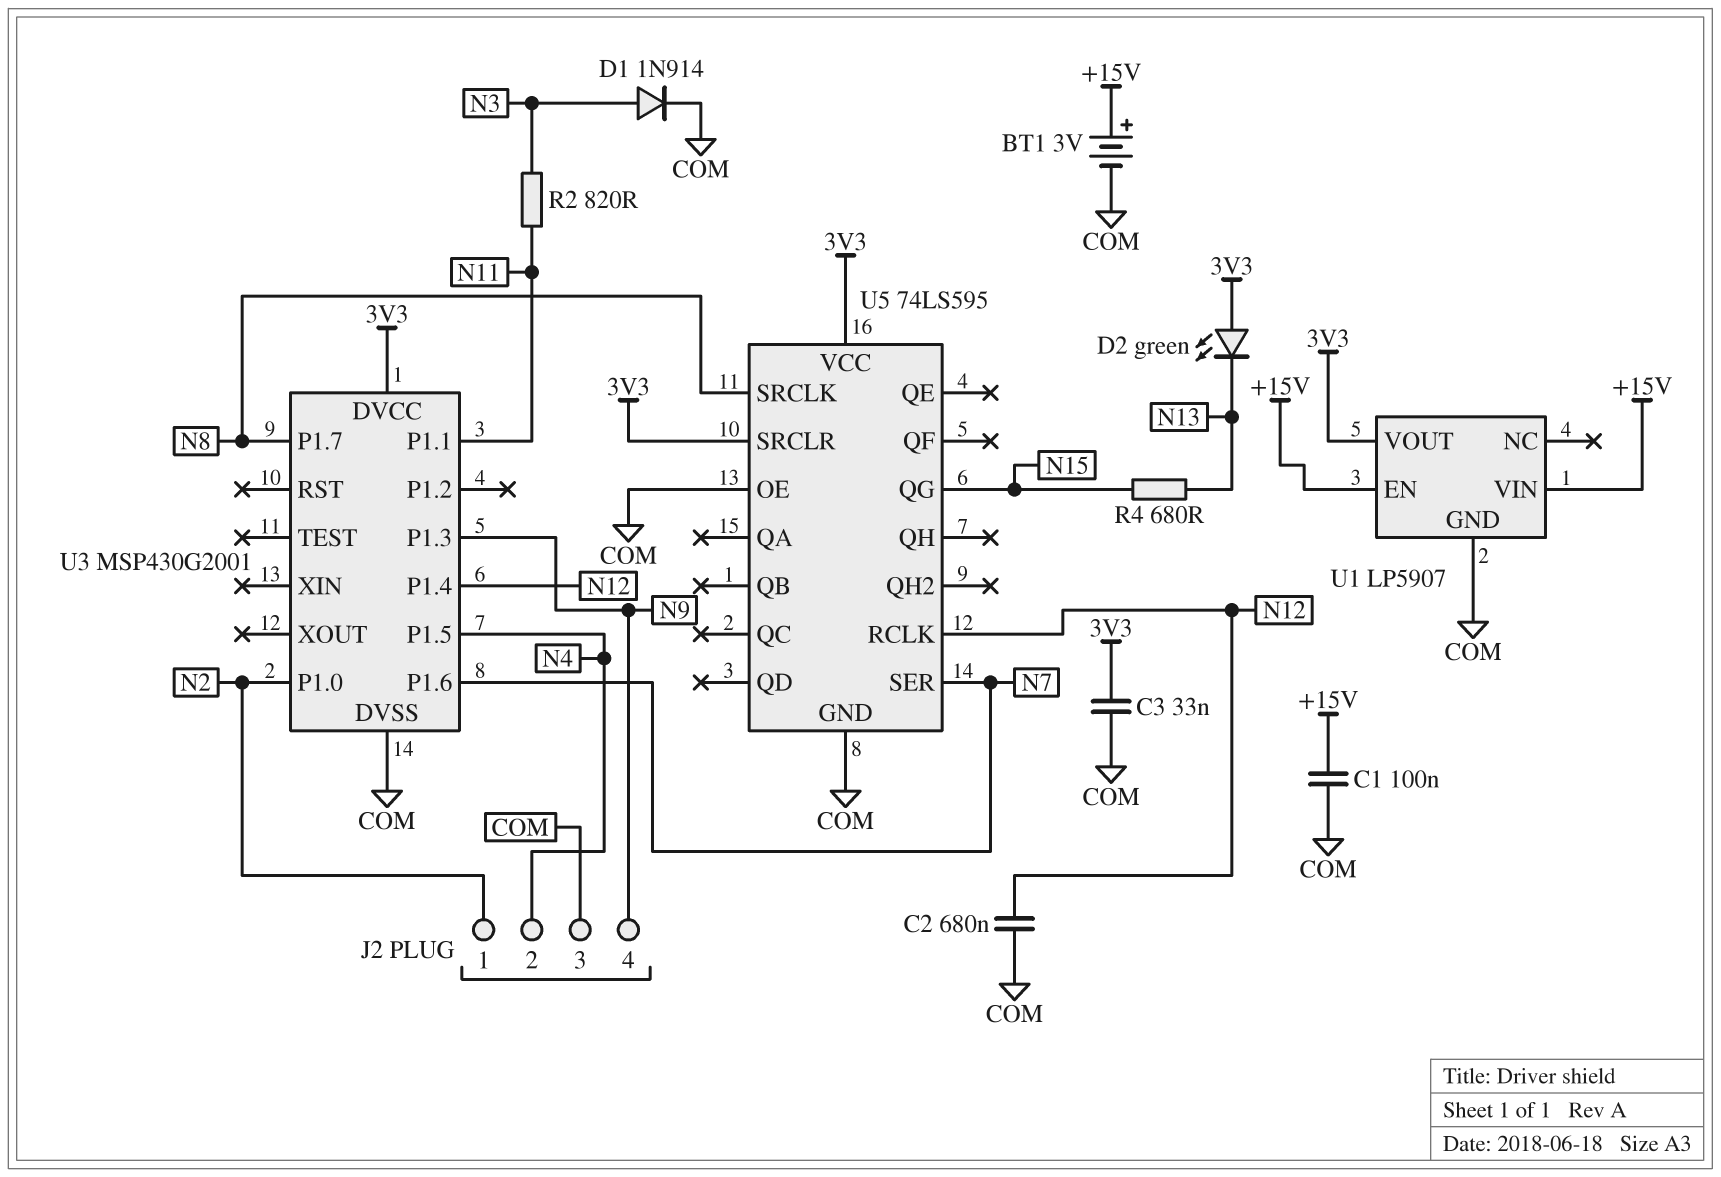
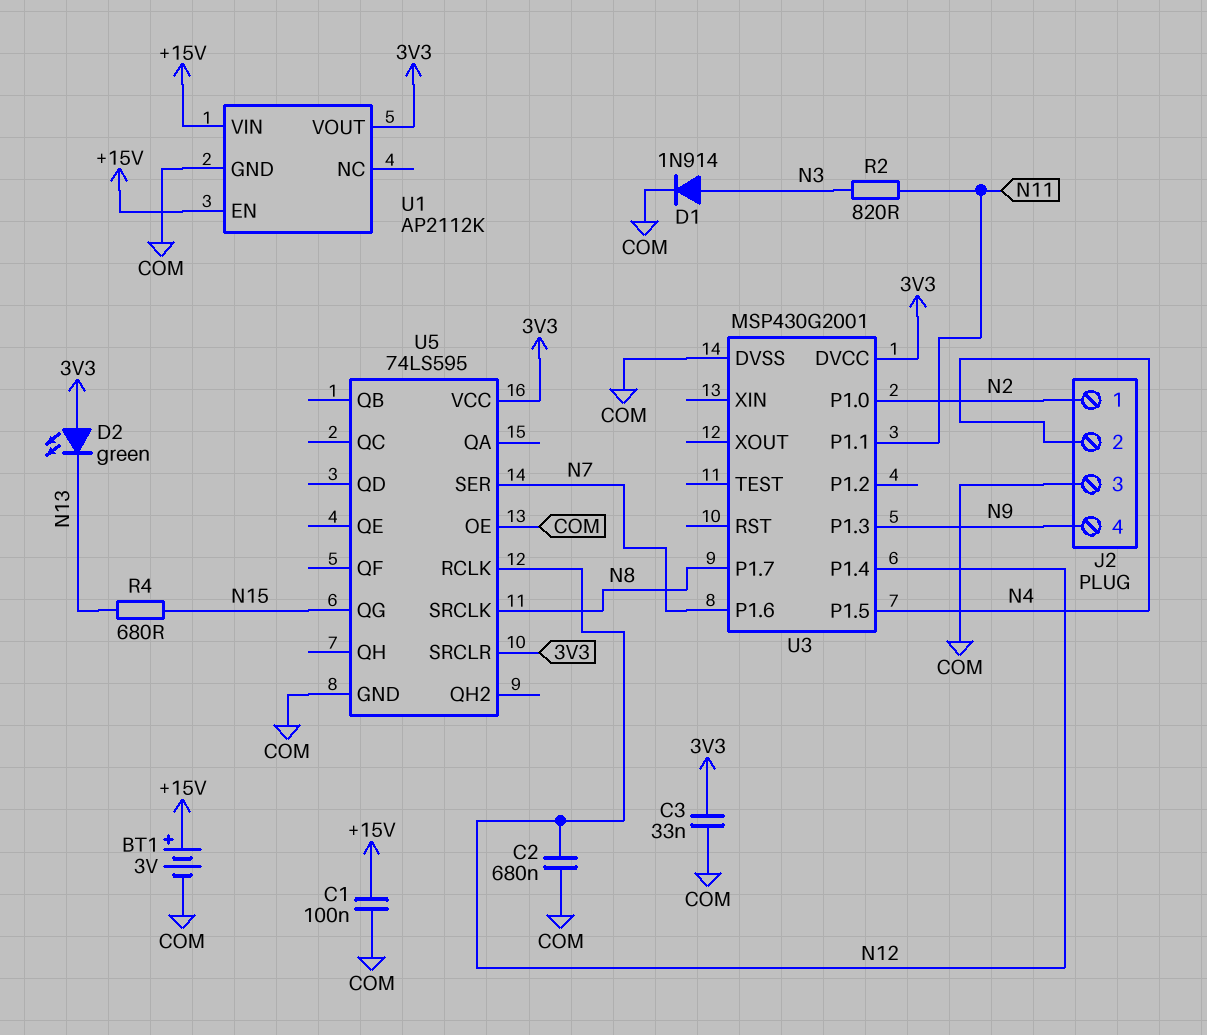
U1: LP5907 -> AP2112K

